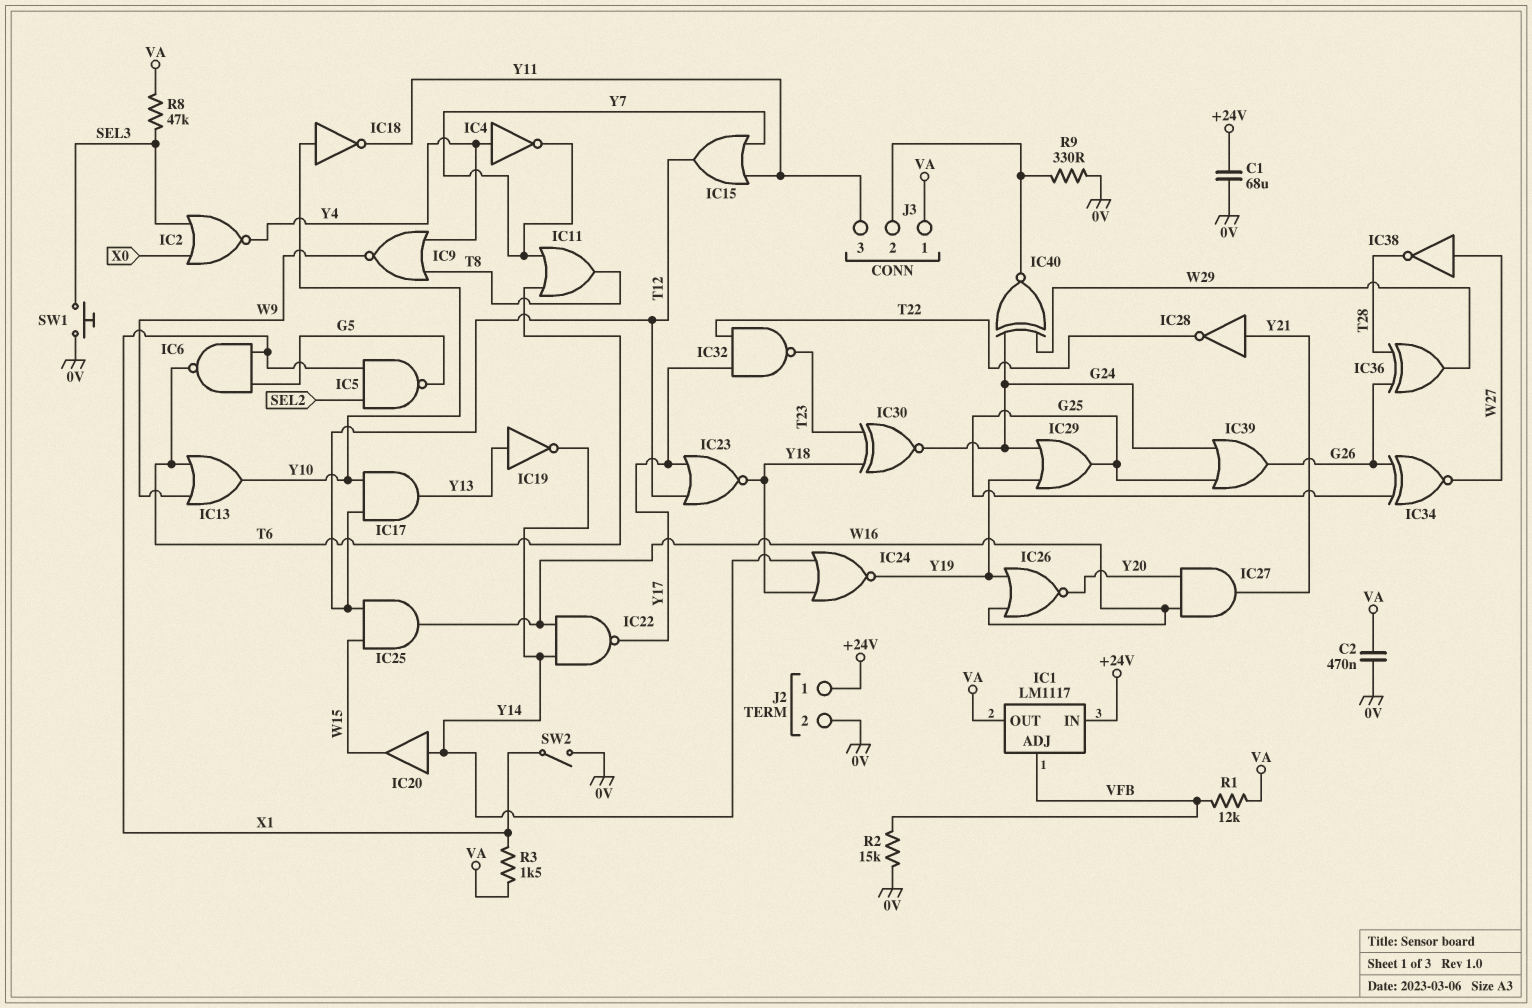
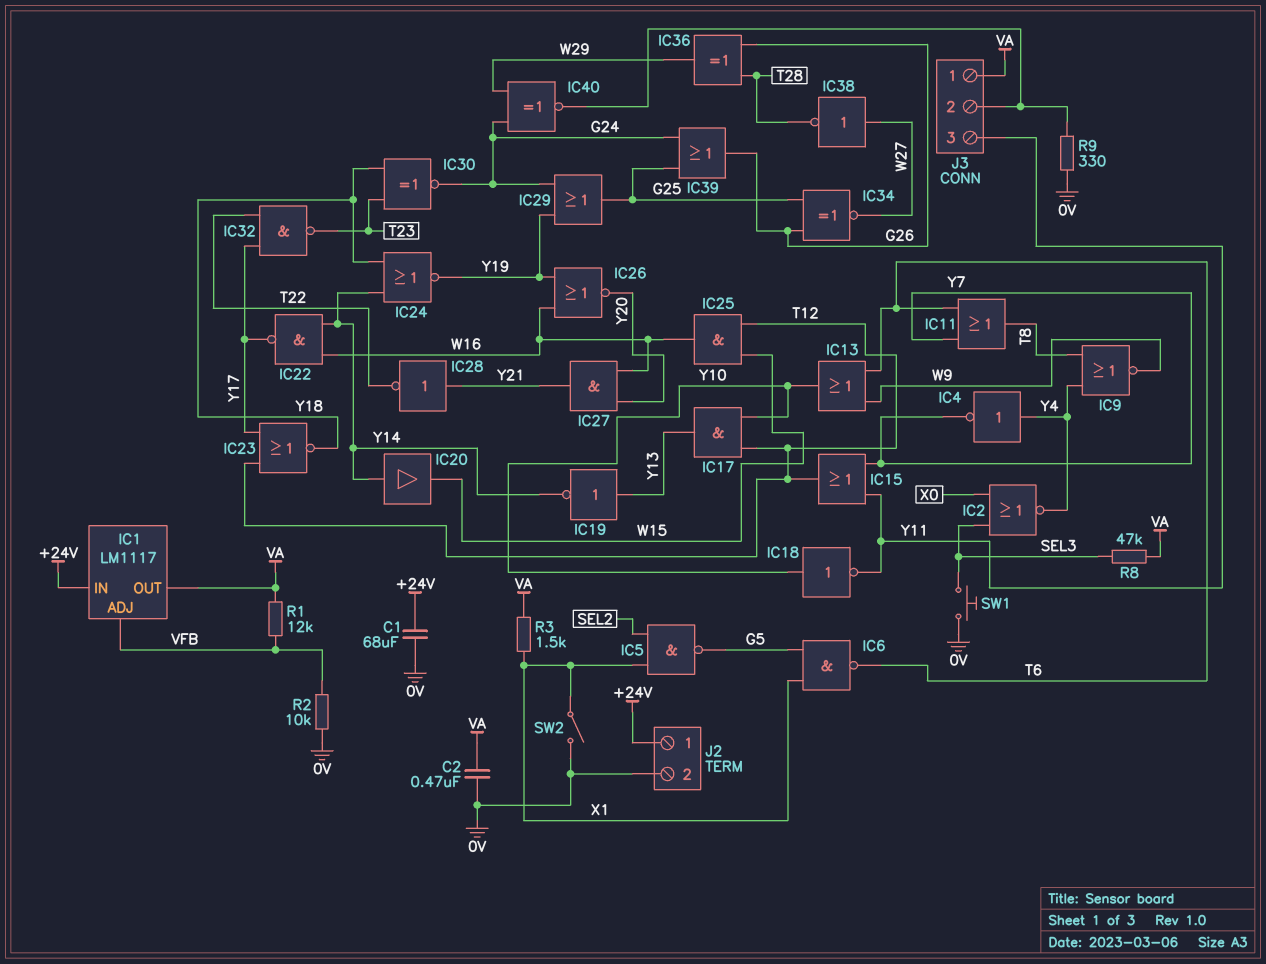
R2: 15k (0V, VFB) -> 10k (0V, VFB)

